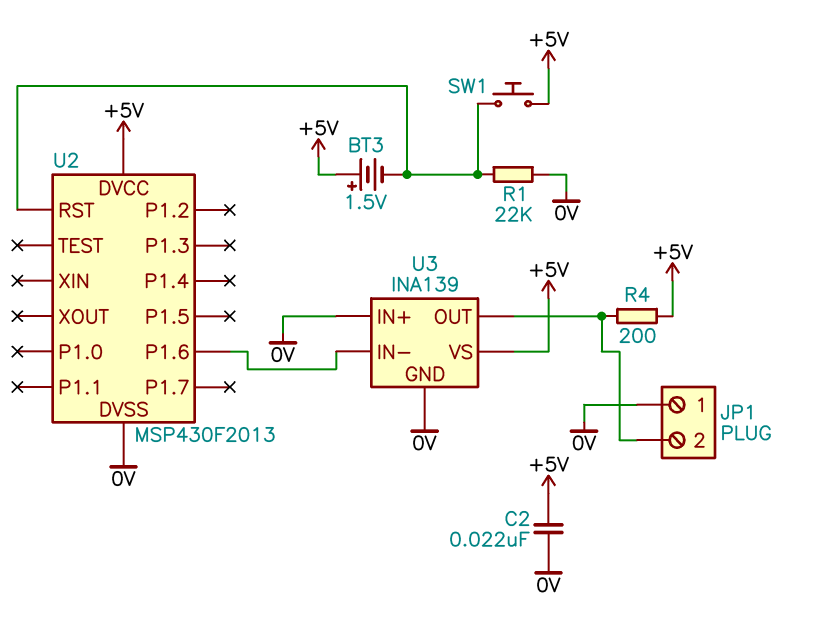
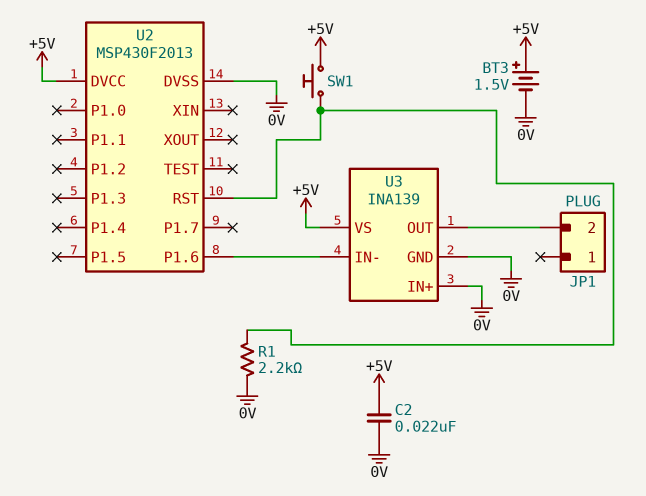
BT3: 1.5V (plus +5V, minus U2/RST) -> 1.5V (plus +5V, minus 0V)
JP1 pin 1: 0V -> none
R1: 22k (0V, U2/RST) -> 2.2k (0V, U2/RST)
R4: 200 (+5V, JP1/2) -> none

